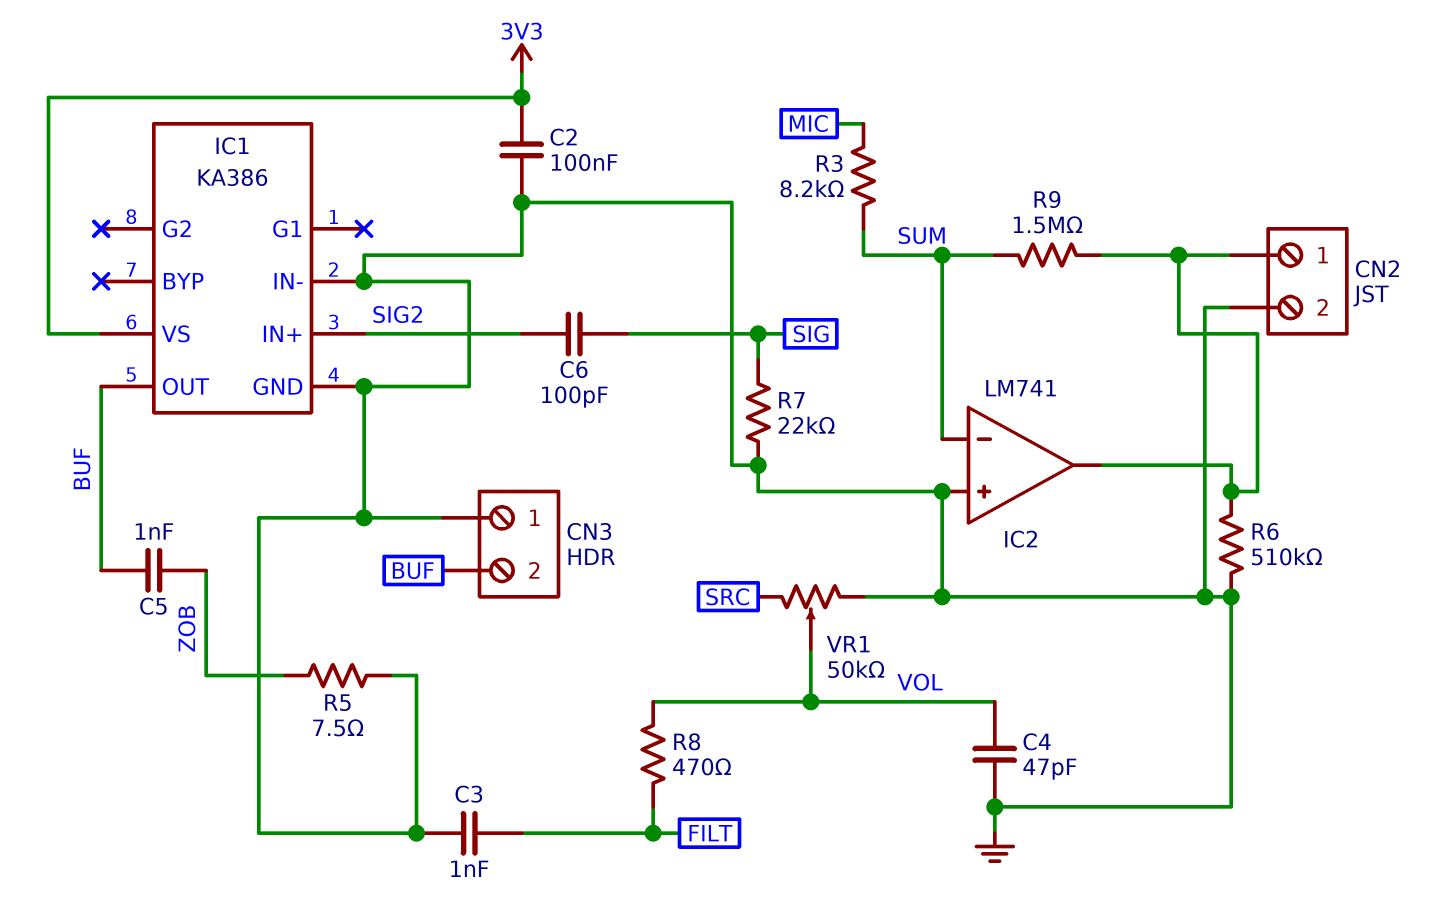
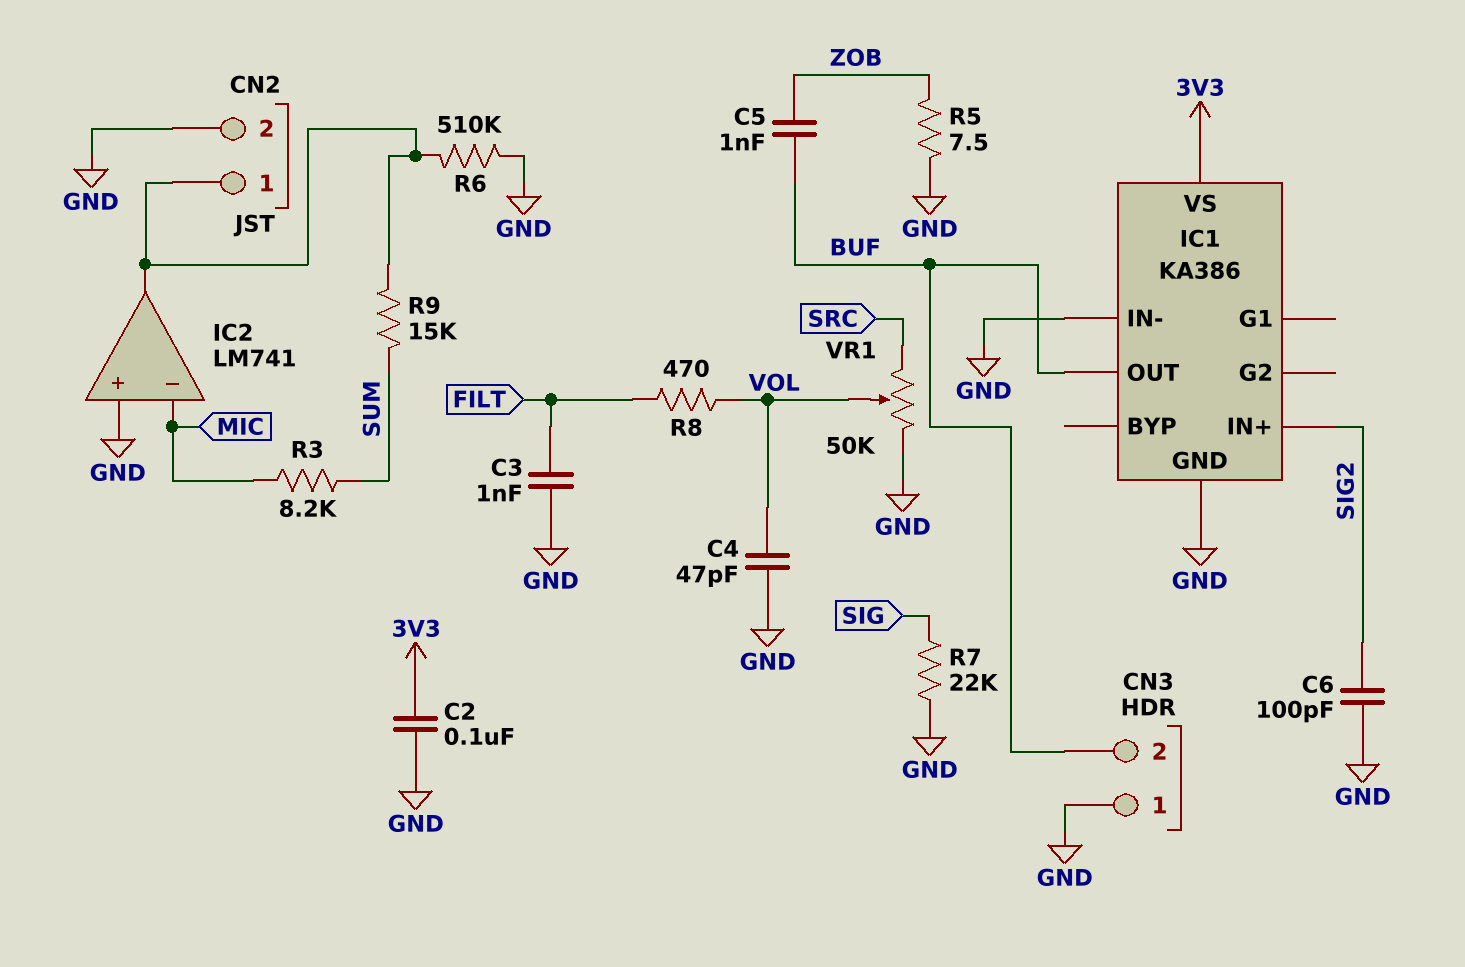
C6: 100pF (SIG, SIG2) -> 100pF (GND, SIG2)
IC2 pin in-: SUM -> MIC
R9: 1.5M (CN2/1, SUM) -> 15k (CN2/1, SUM)

